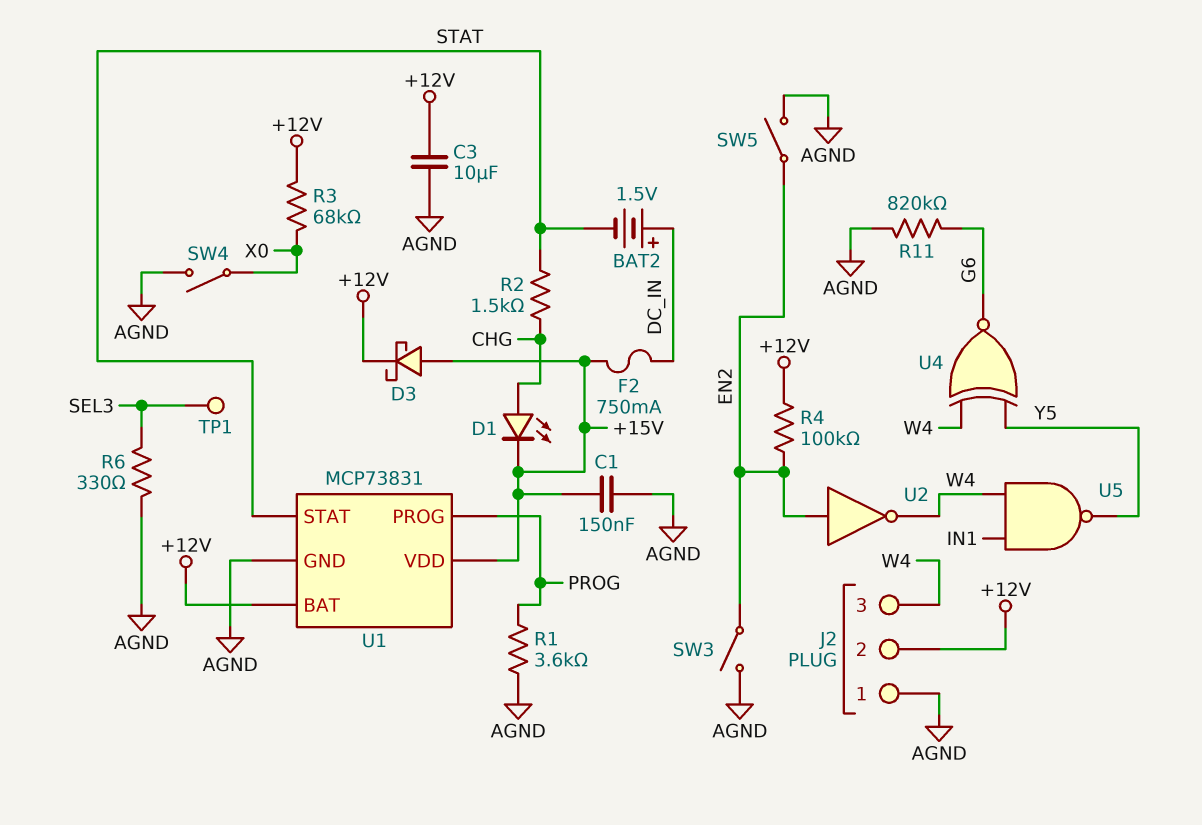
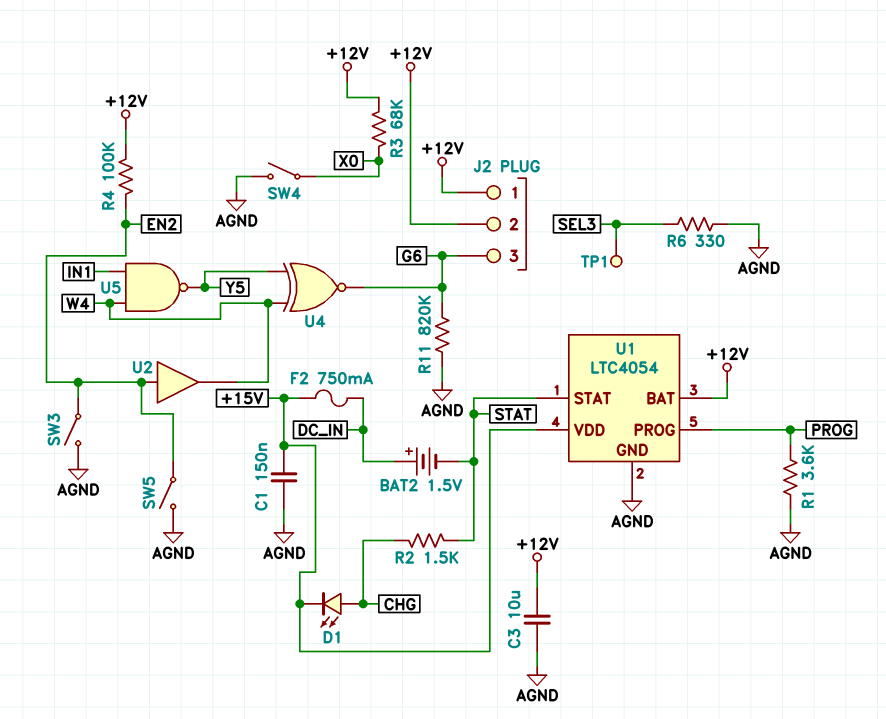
D3: schottky (A +15V, K +12V) -> none
J2 pin 1: AGND -> +12V
J2 pin 3: W4 -> G6
U1: MCP73831 -> LTC4054
U2: NOT (in EN2, out W4) -> buffer (in EN2, out W4)

